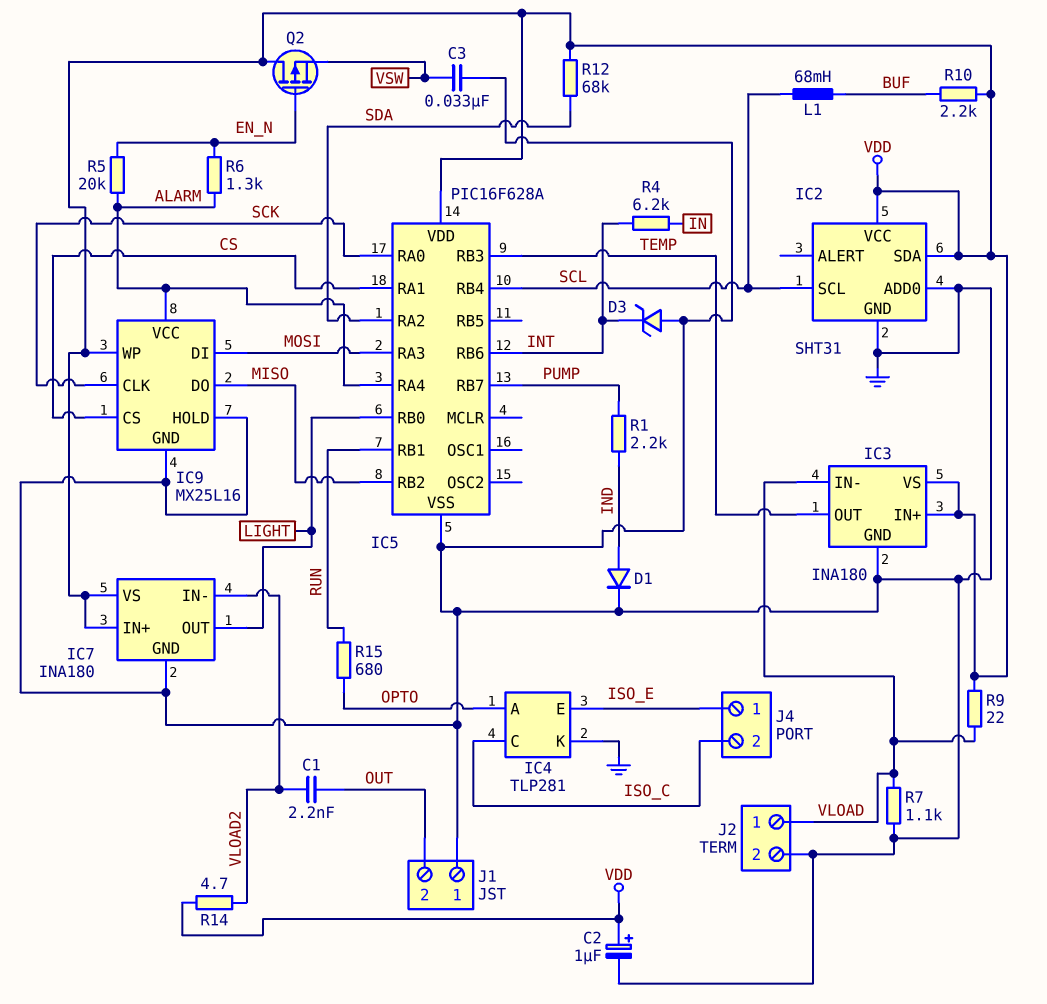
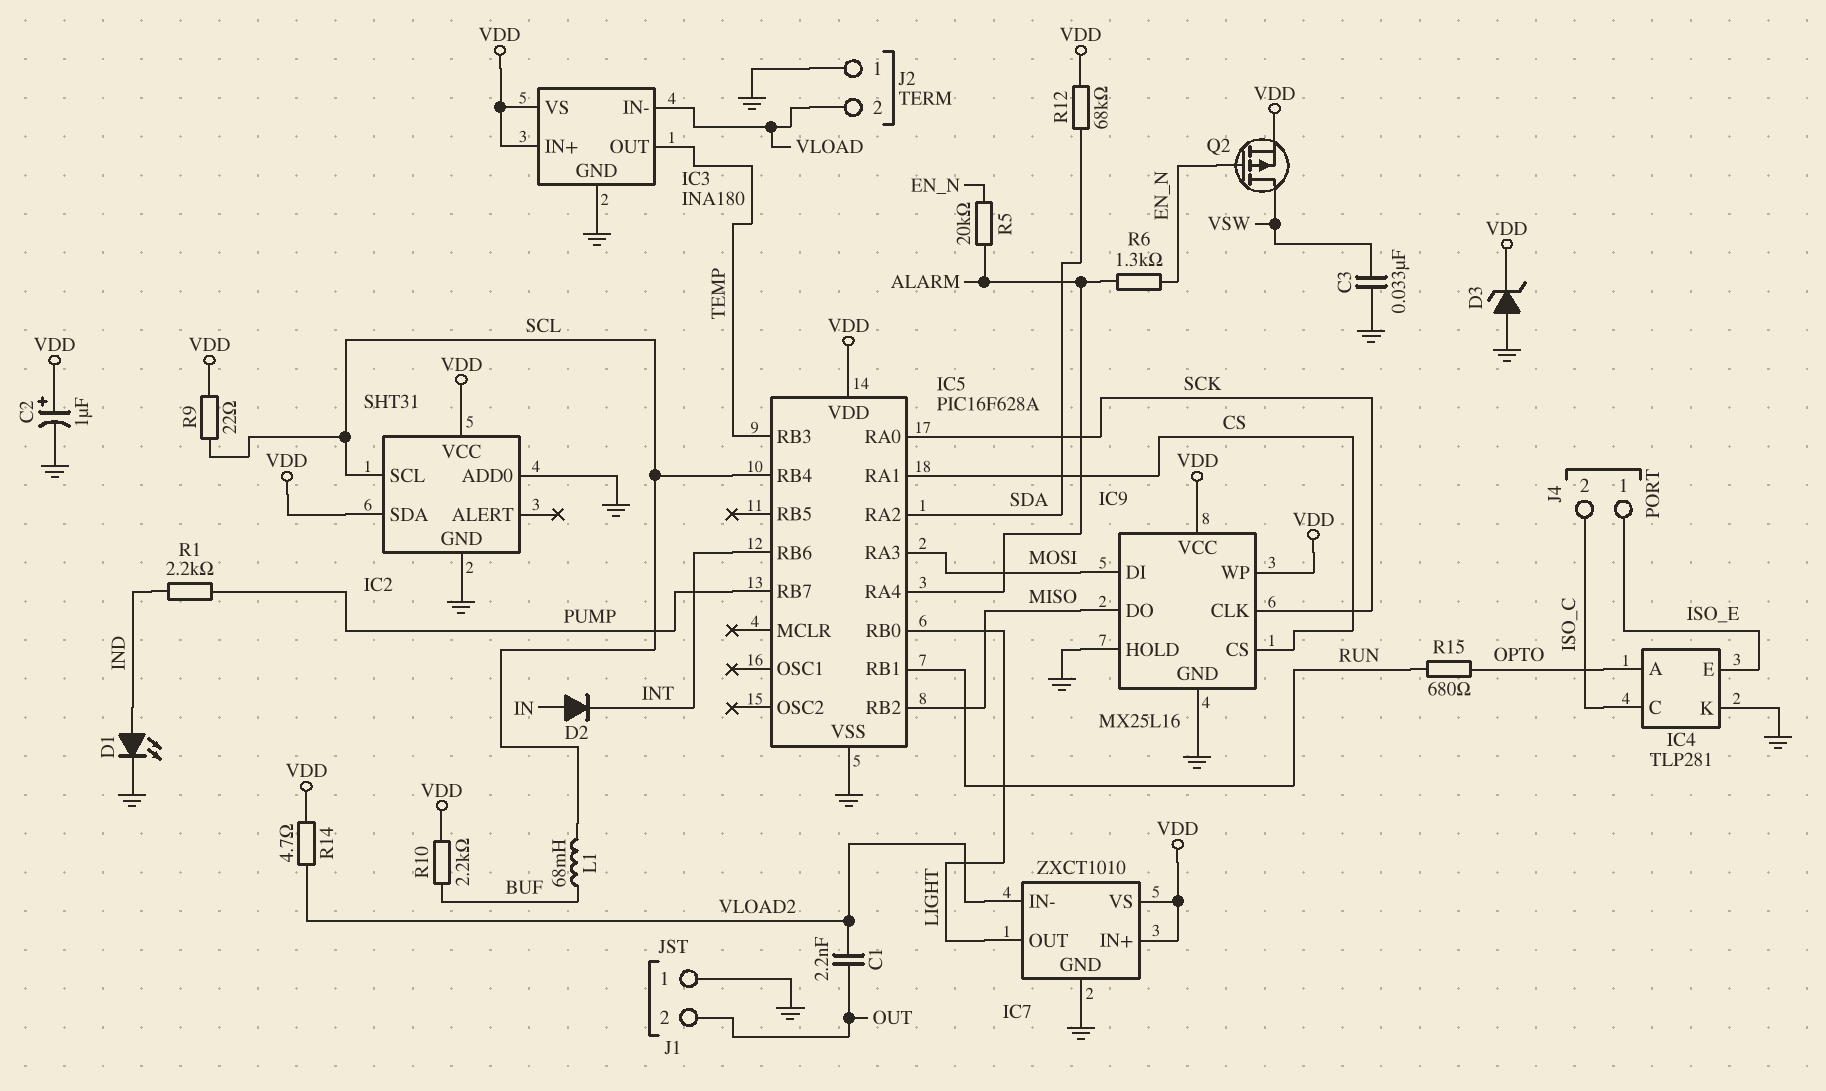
D1: diode (A IND, K GND) -> LED (A IND, K GND)
D2: none -> diode (A IN, K INT)
D3: zener (A GND, K INT) -> zener (A GND, K VDD)
IC7: INA180 -> ZXCT1010
IC9 pin VCC: ALARM -> VDD
J2 pin 1: VLOAD -> GND
J2 pin 2: GND -> VLOAD
Q2: PMOS (G EN_N, D VDD, S VSW) -> PMOS (G EN_N, D VSW, S VDD)
R4: 6.2k (IN, INT) -> none
R7: 1.1k (GND, VLOAD) -> none
R9: 22 (VDD, VLOAD) -> 22 (SCL, VDD)

